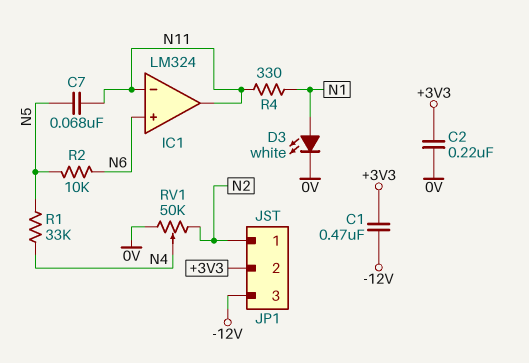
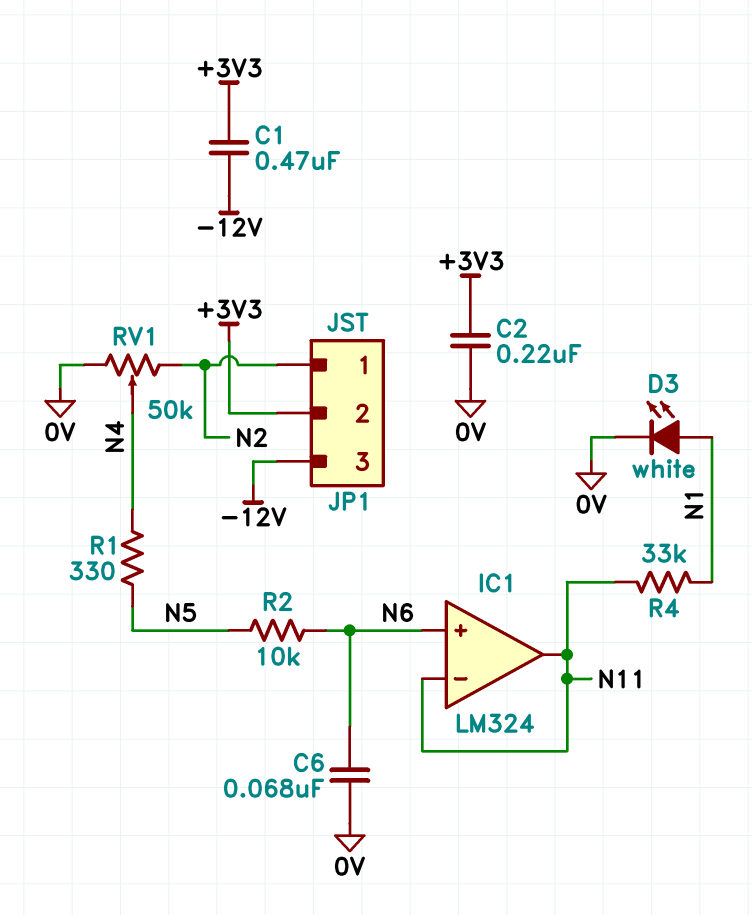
C6: none -> 68nF (0V, N6)
C7: 68nF (N5, N11) -> none
R1: 33k (N4, N5) -> 330 (N4, N5)
R4: 330 (N1, N11) -> 33k (N1, N11)

